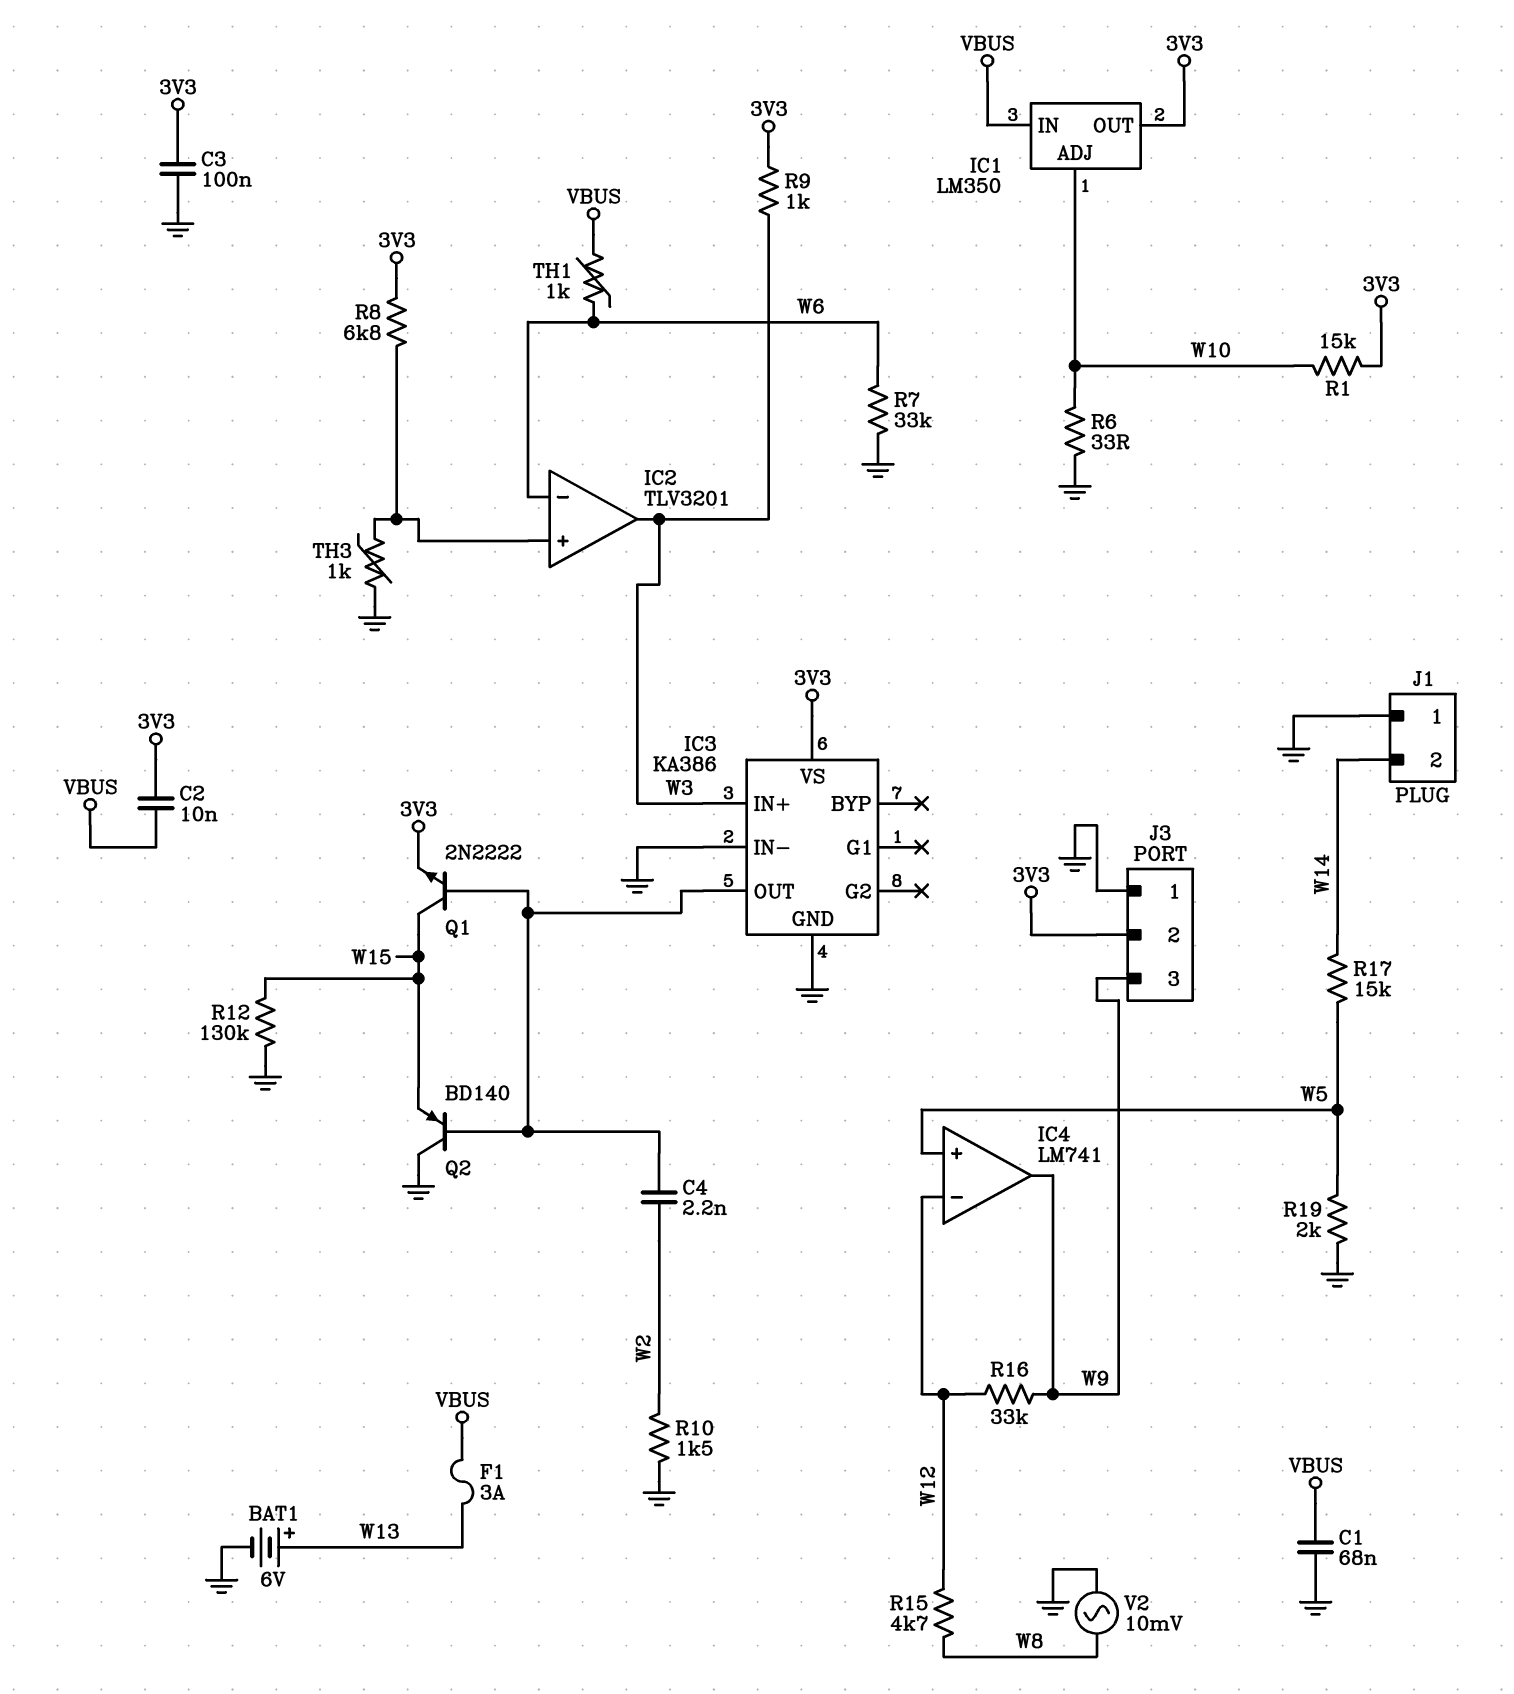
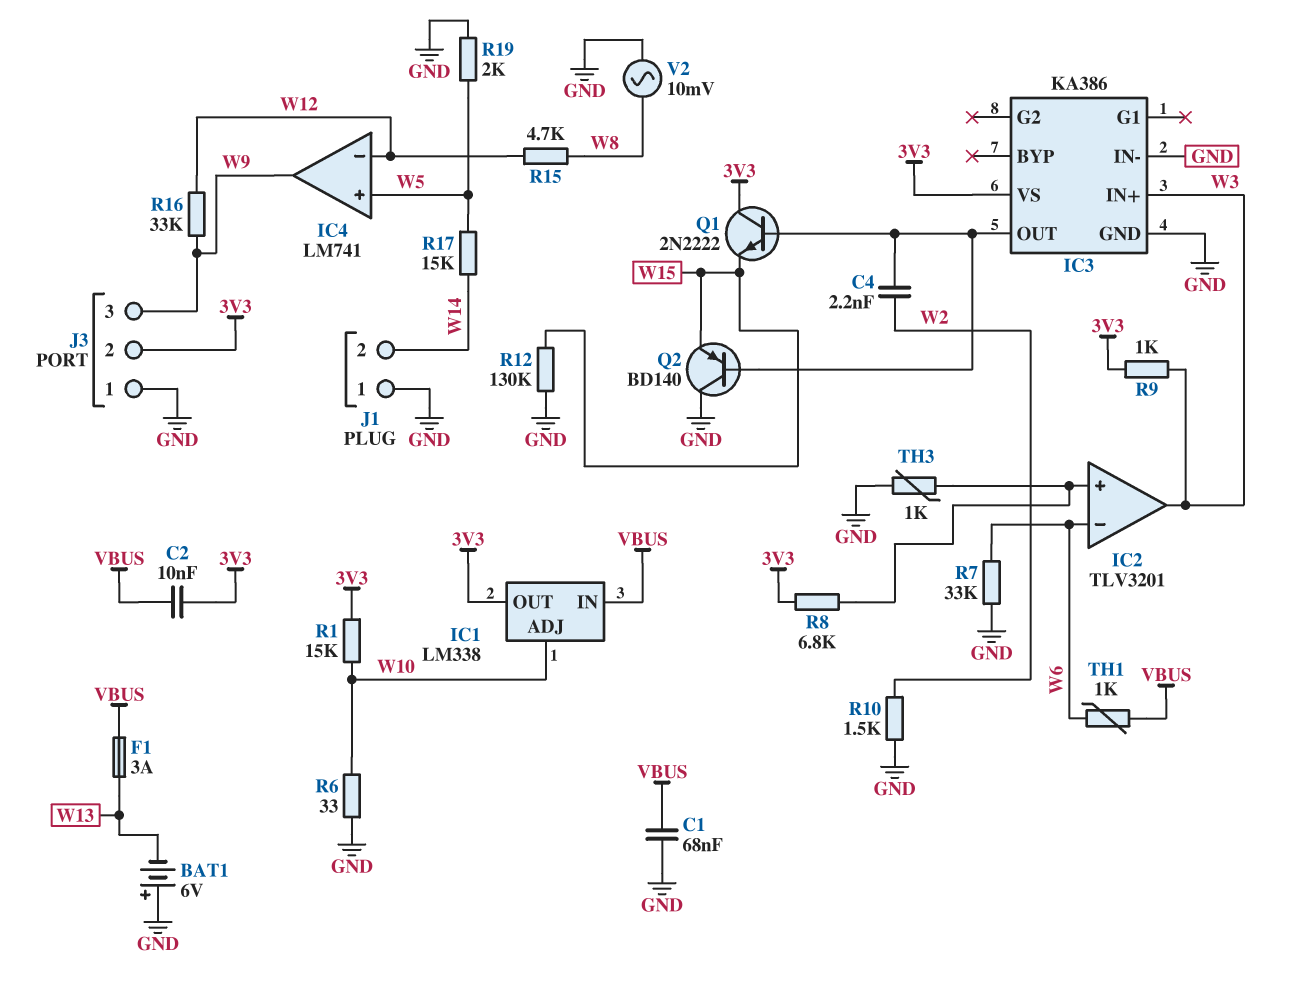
BAT1: 6V (plus W13, minus GND) -> 6V (plus GND, minus W13)
C3: 100nF (3V3, GND) -> none
IC1: LM350 -> LM338
Q1: NPN 2N2222 (B IC3/OUT, C W15, E 3V3) -> NPN 2N2222 (B IC3/OUT, C 3V3, E W15)

